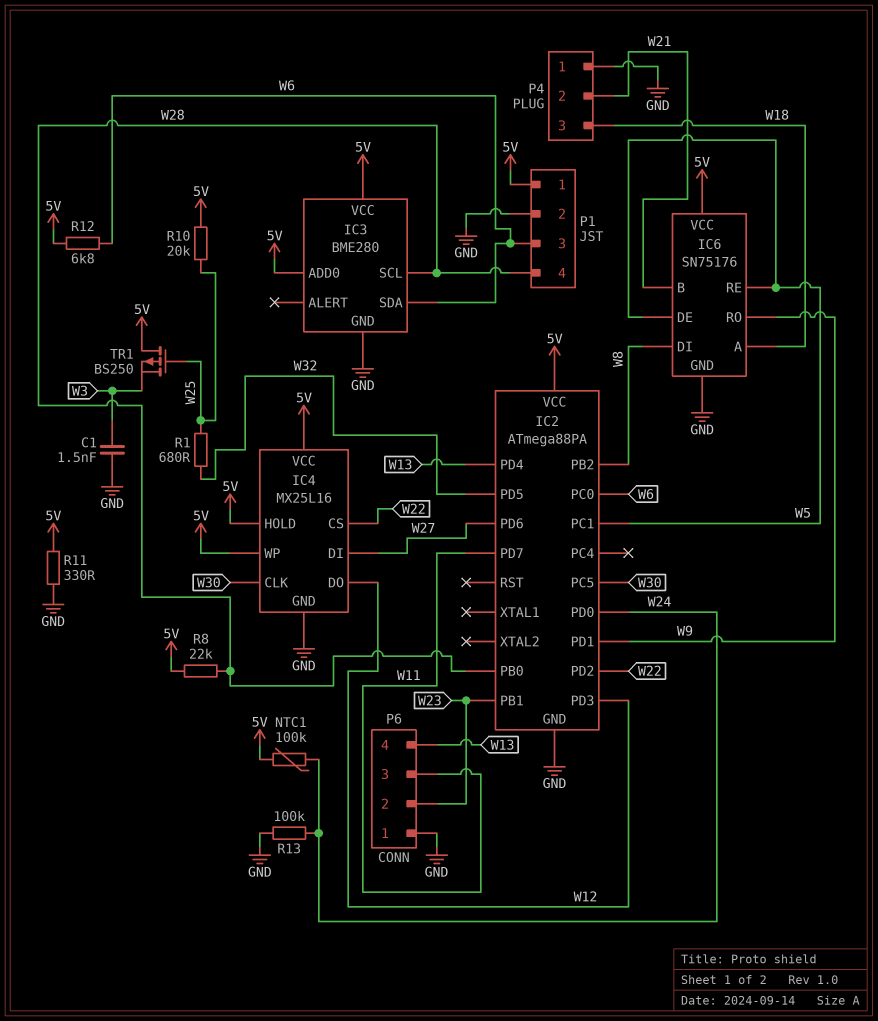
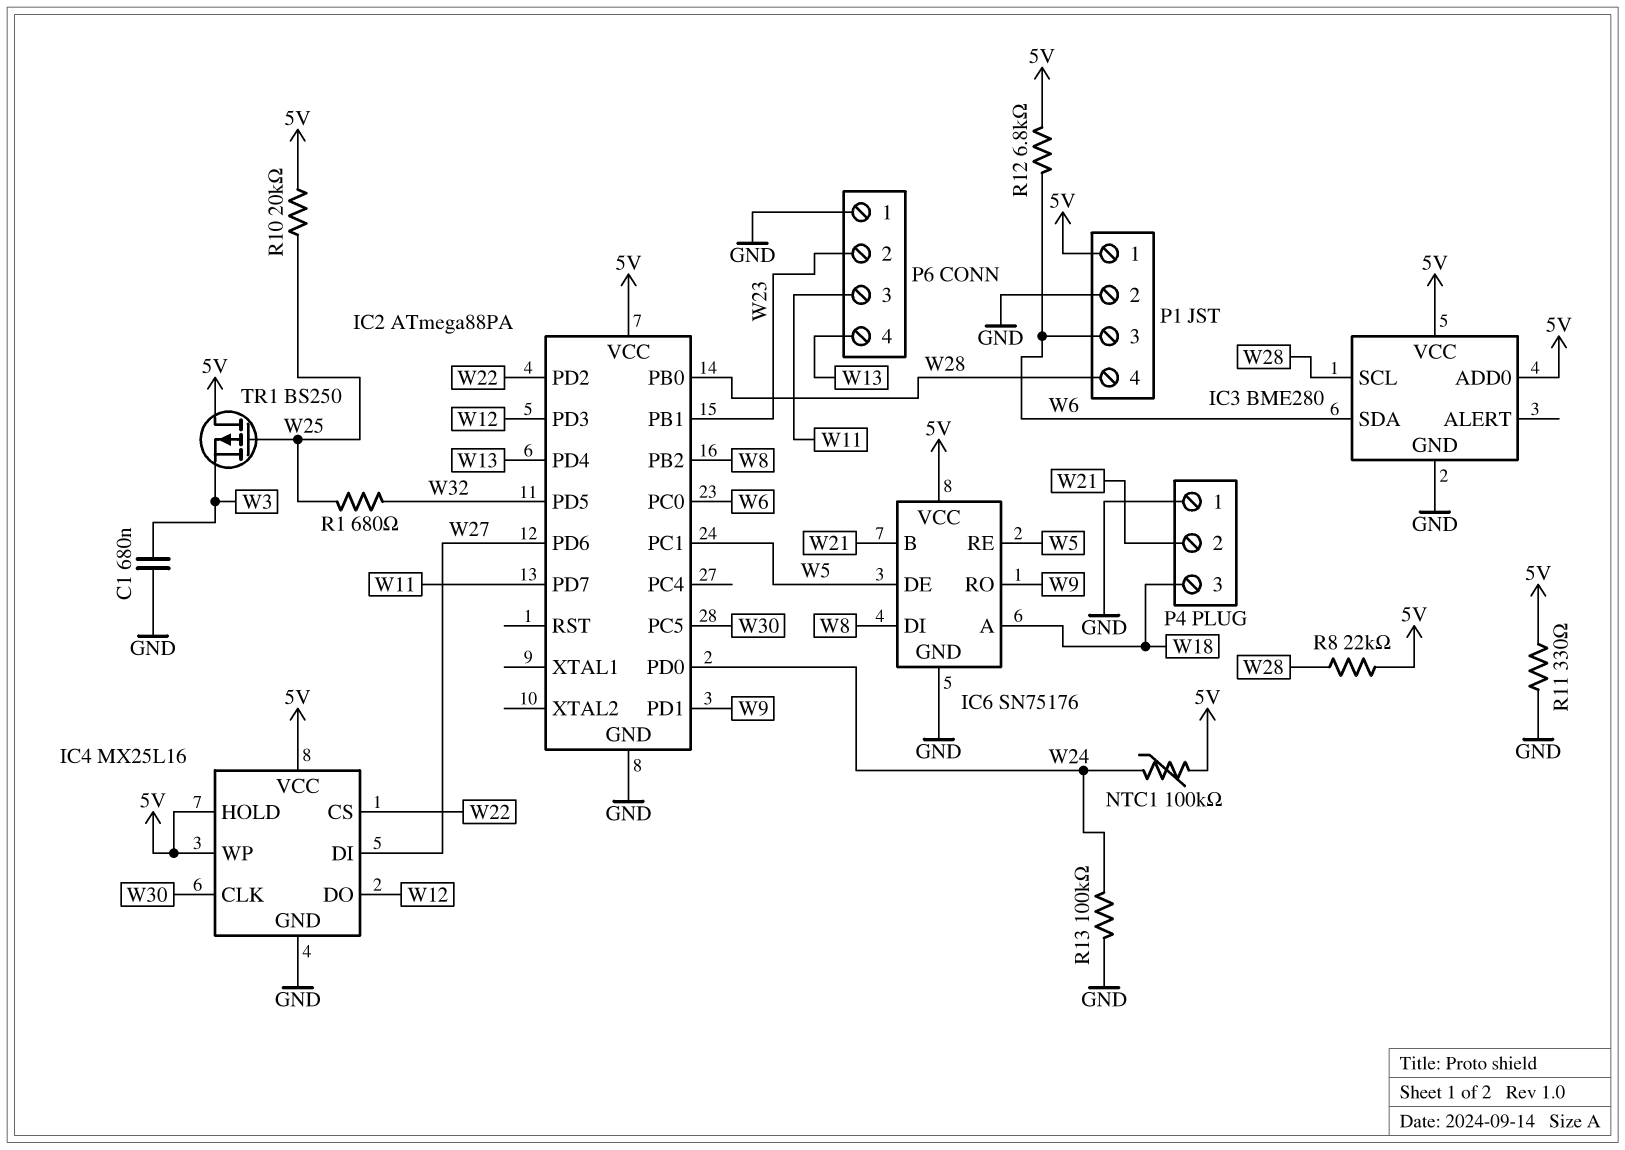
C1: 1.5nF (GND, W3) -> 680nF (GND, W3)

